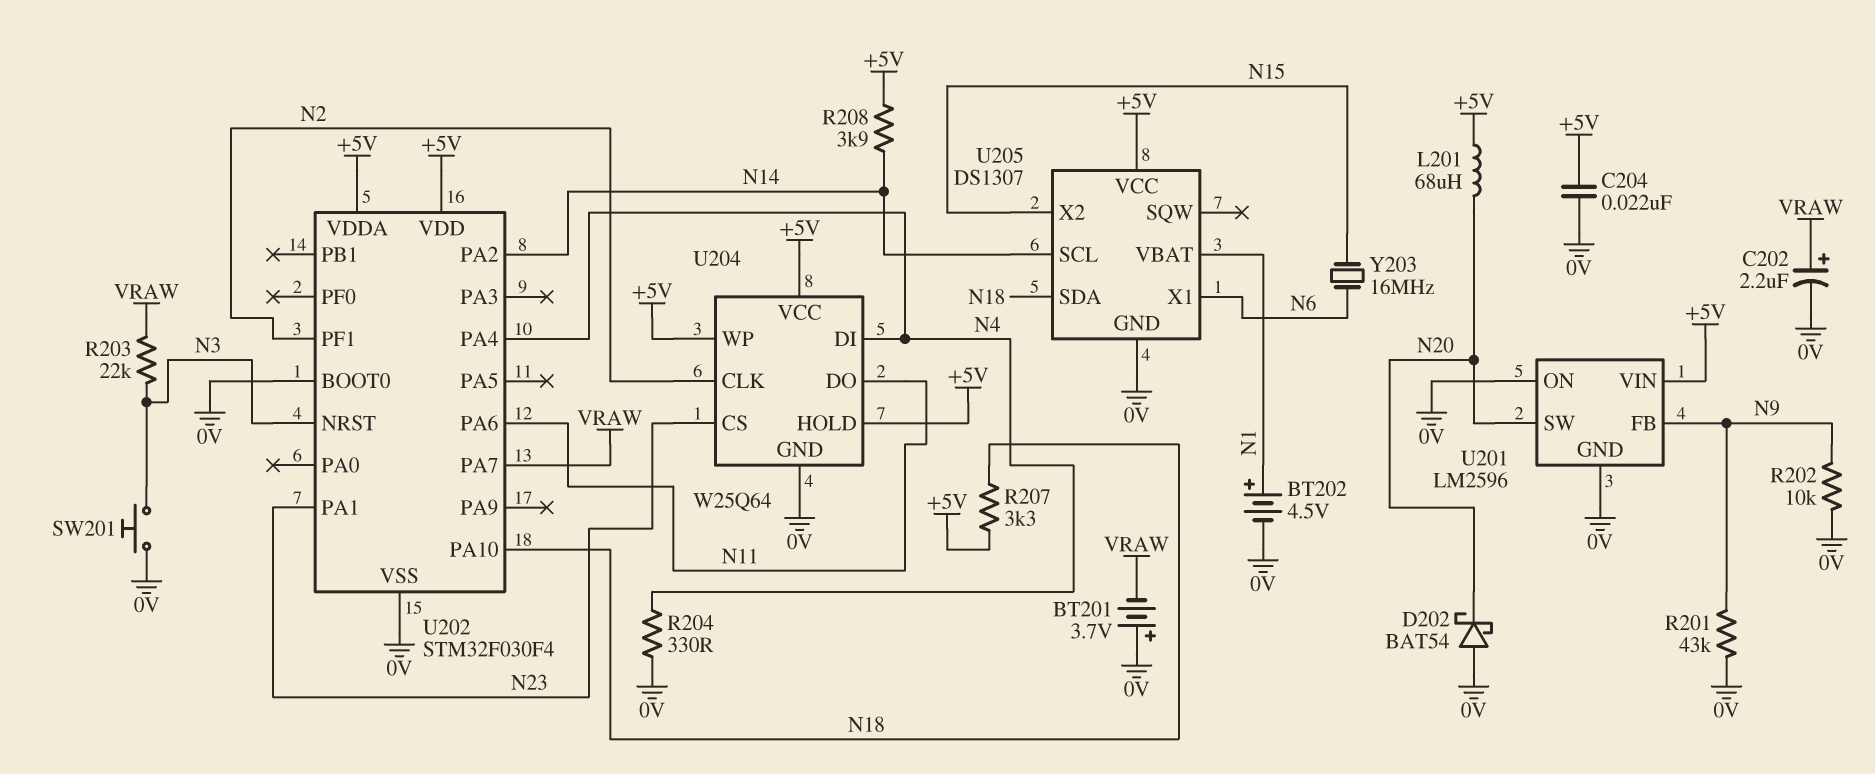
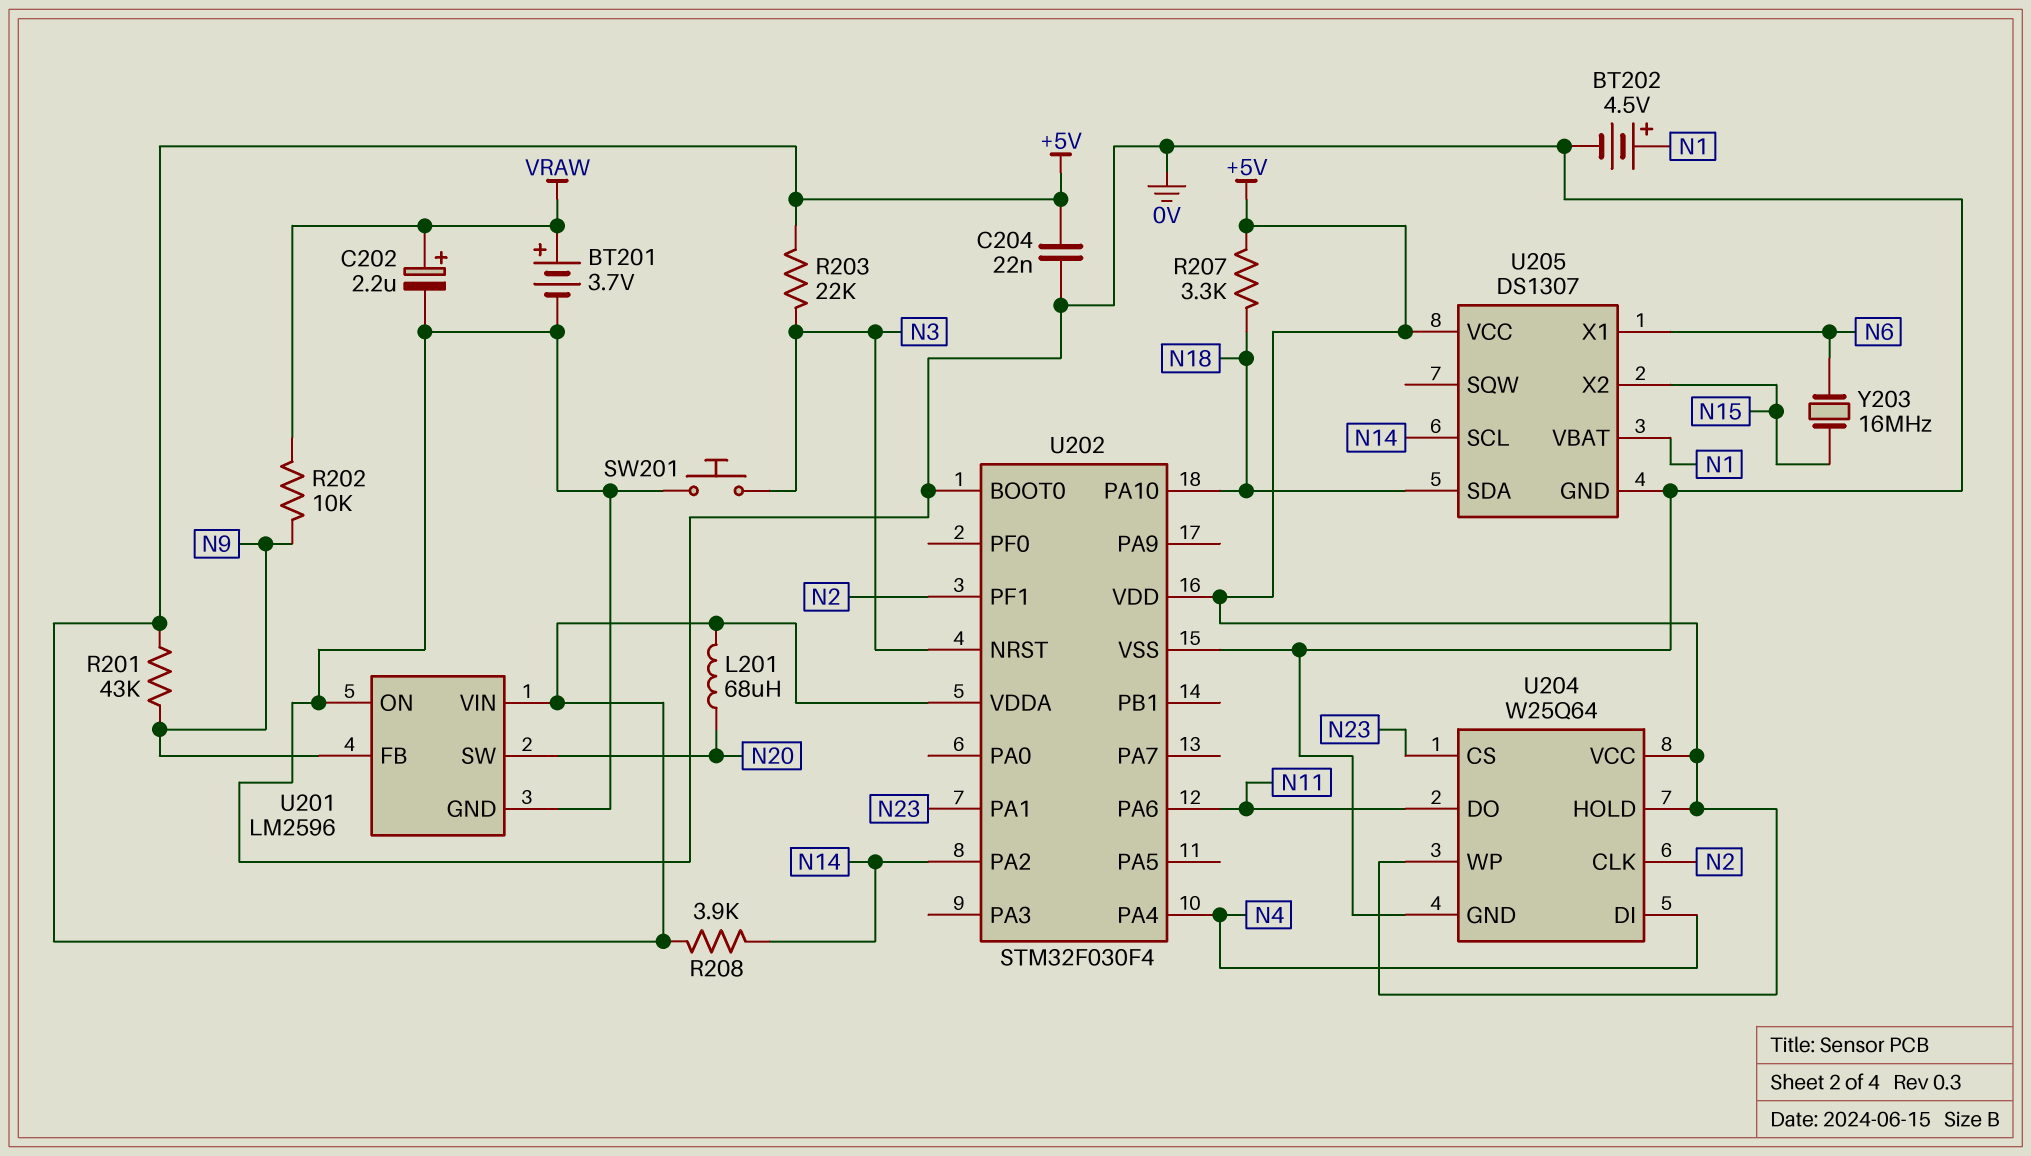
BT201: 3.7V (plus 0V, minus VRAW) -> 3.7V (plus VRAW, minus 0V)
D202: schottky BAT54 (A 0V, K N20) -> none
R201: 43k (0V, N9) -> 43k (+5V, N9)
R202: 10k (0V, N9) -> 10k (N9, VRAW)
R203: 22k (N3, VRAW) -> 22k (+5V, N3)
R204: 330 (0V, N4) -> none
U202 pin PA7: VRAW -> none

